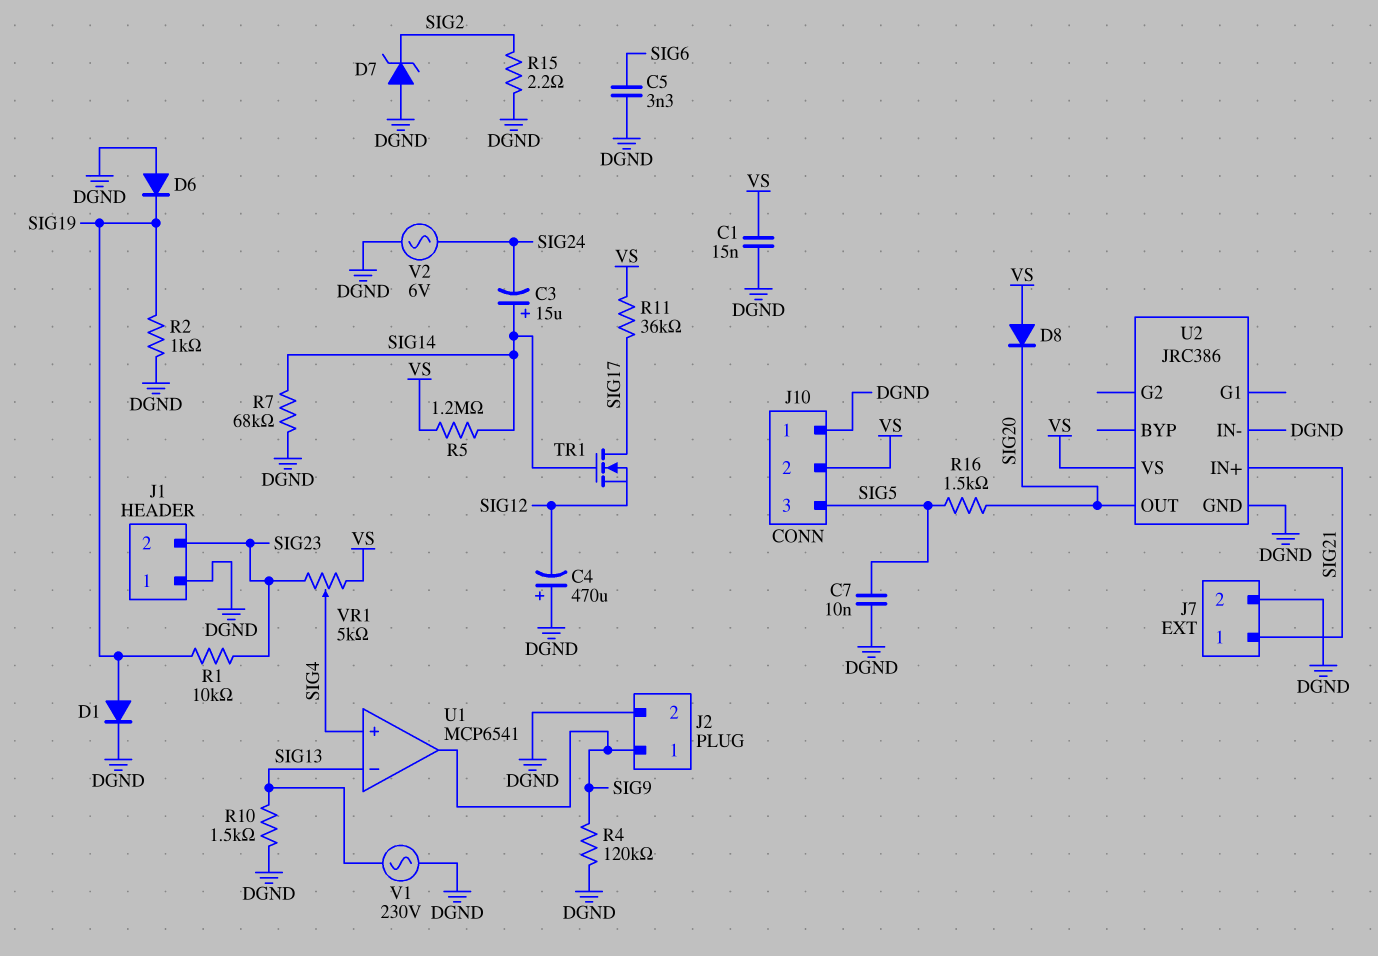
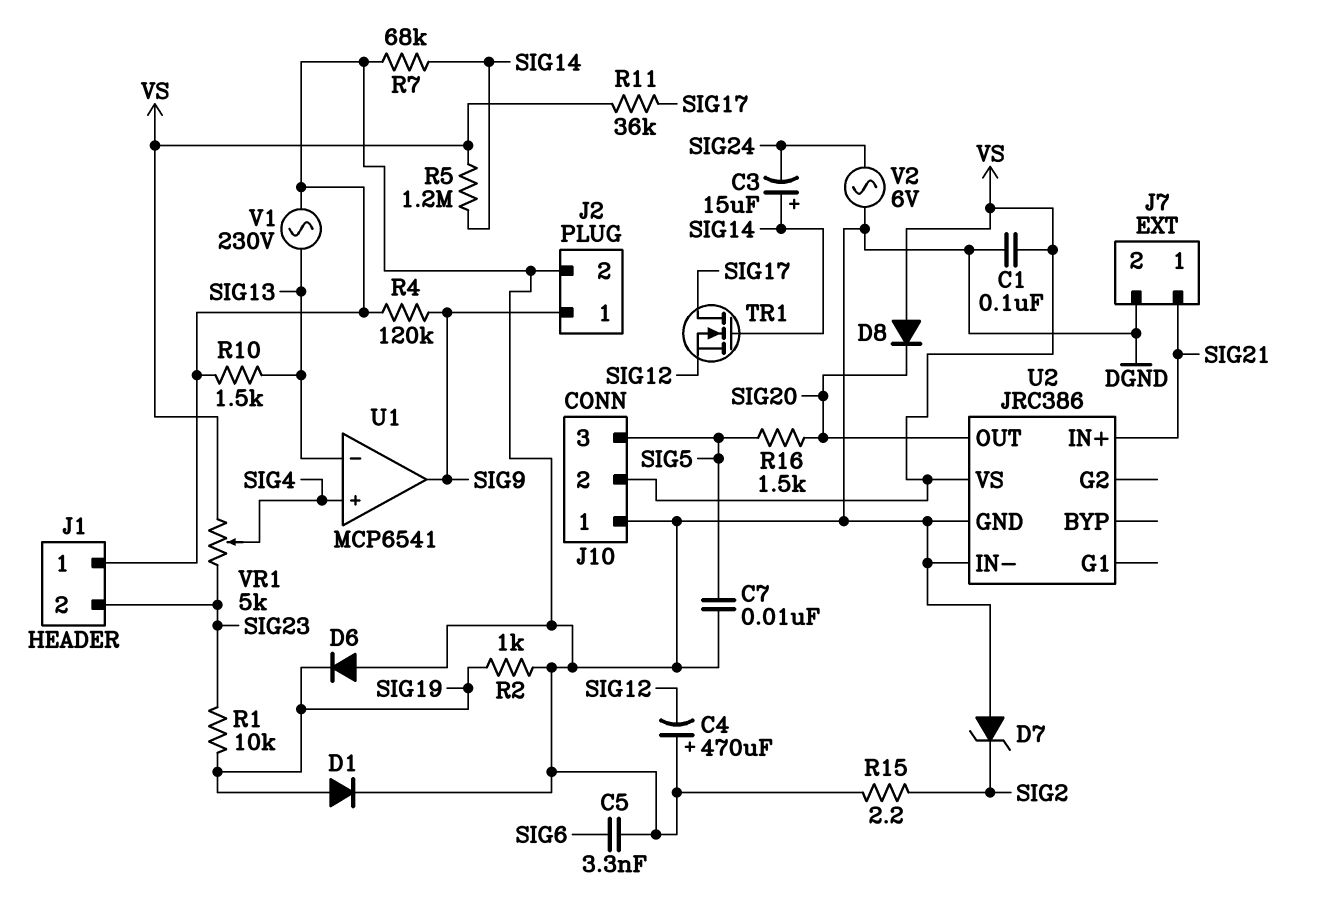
C1: 15nF (DGND, VS) -> 100nF (DGND, VS)

